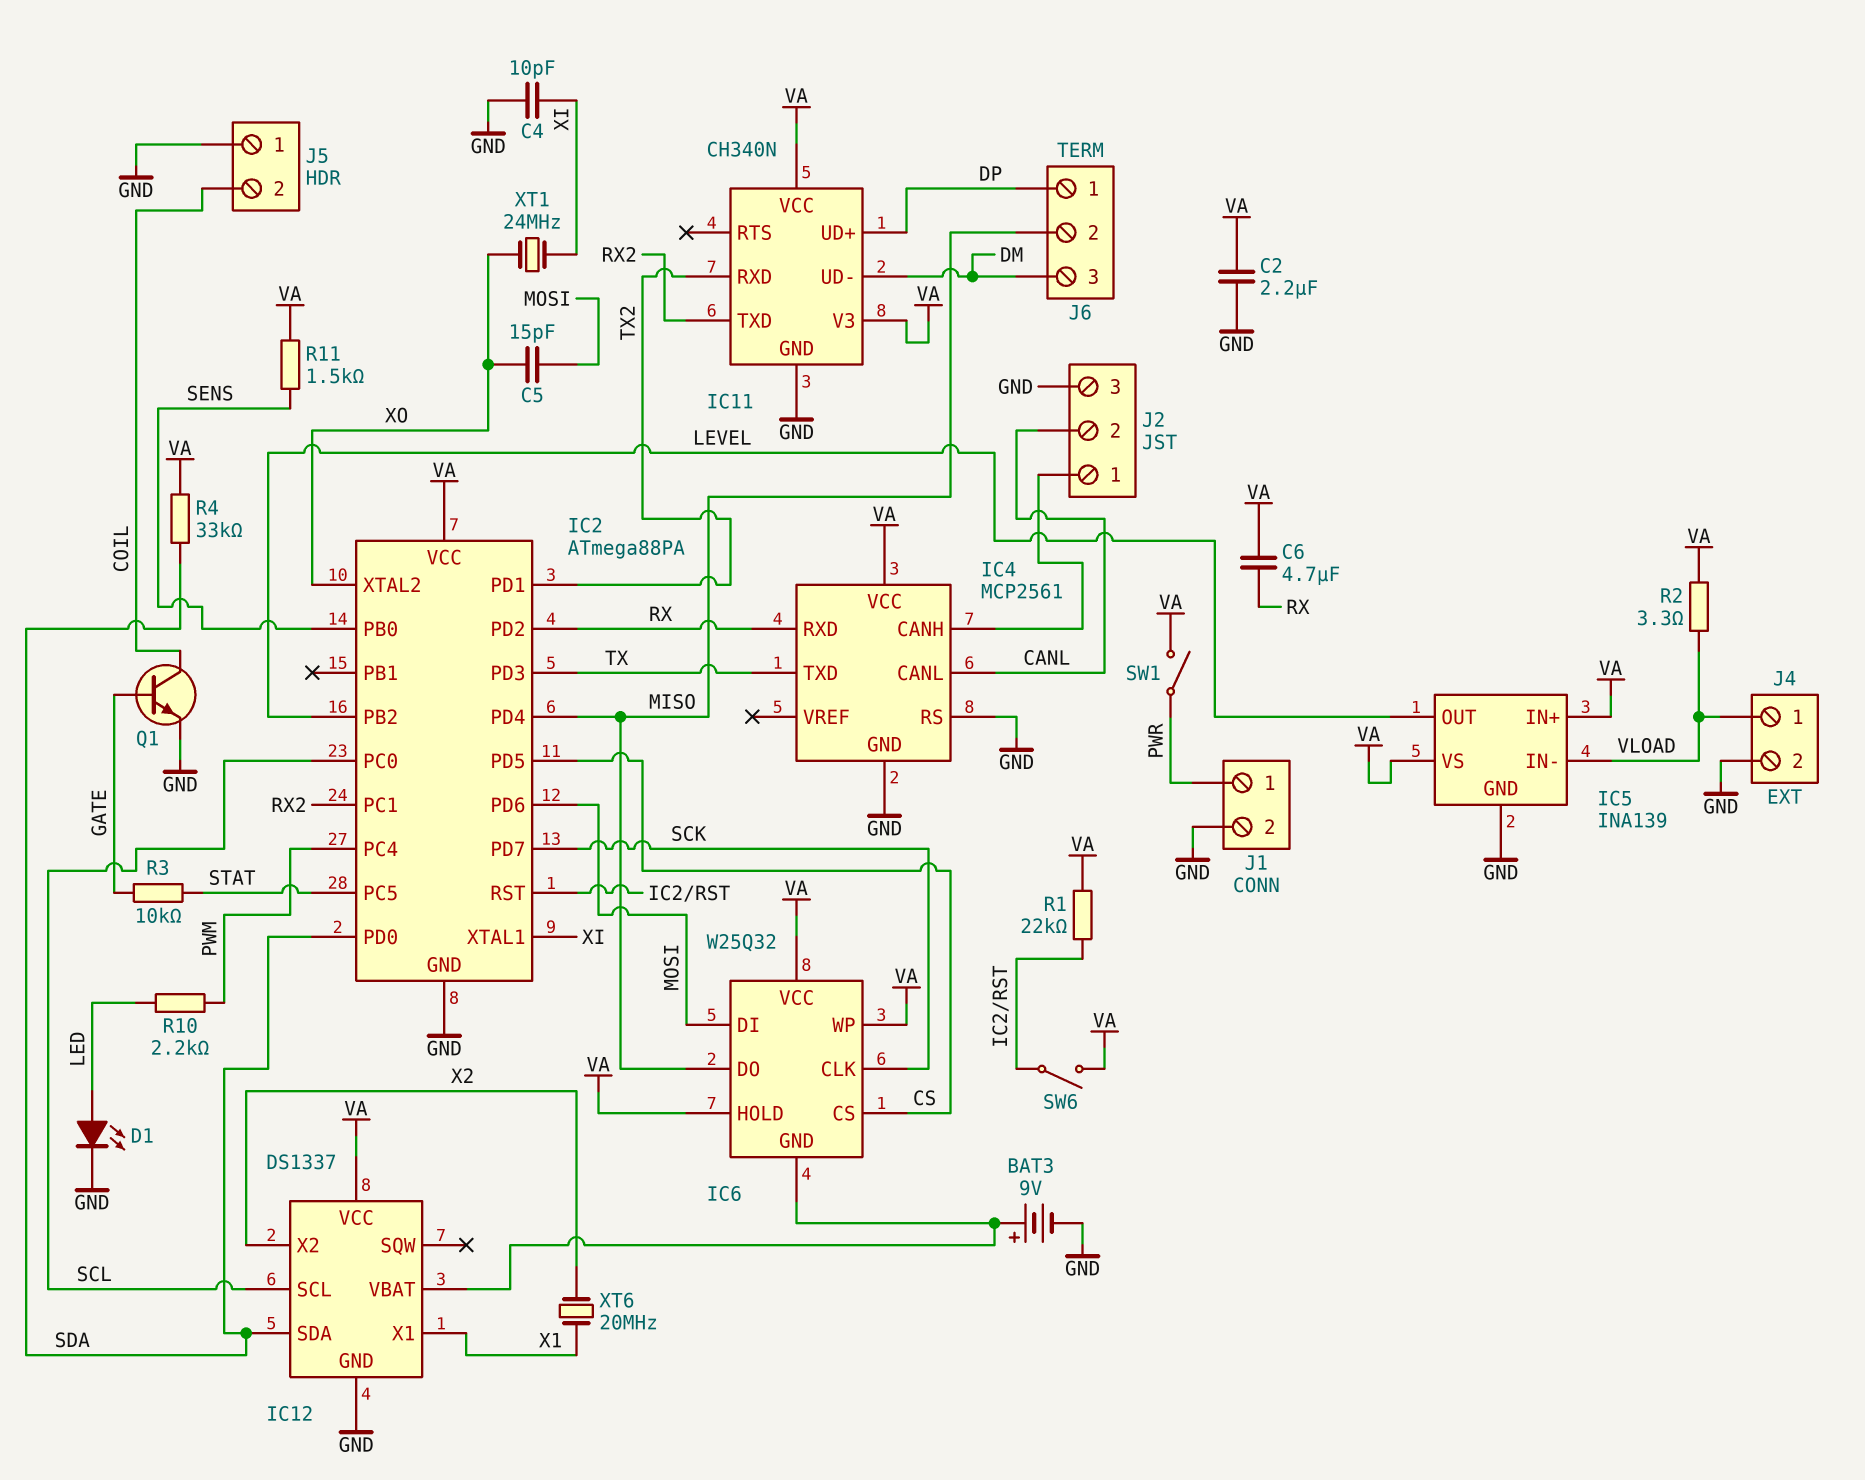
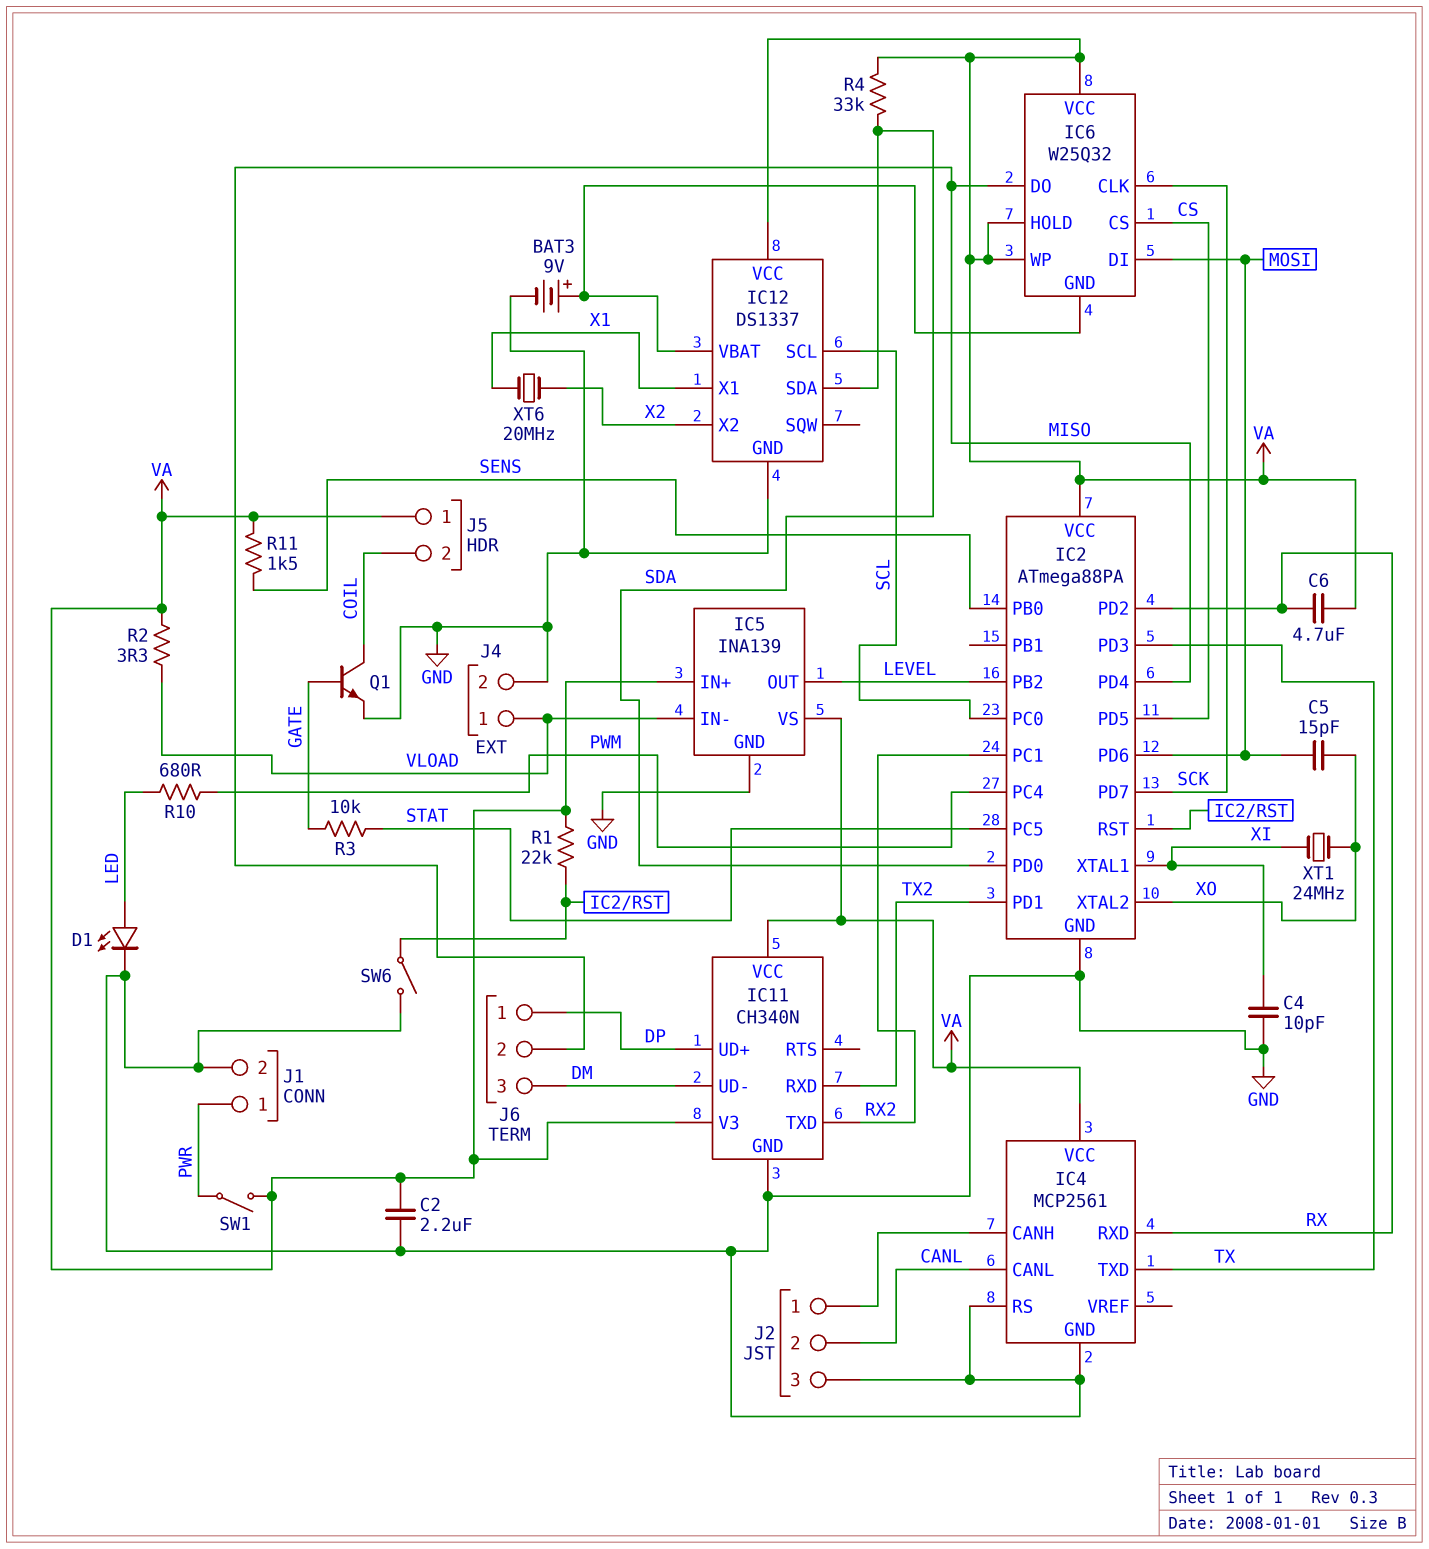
J5 pin 1: GND -> VA
R10: 2.2k (LED, PWM) -> 680 (LED, PWM)
SW6: switch (IC2/RST, VA) -> switch (GND, IC2/RST)

